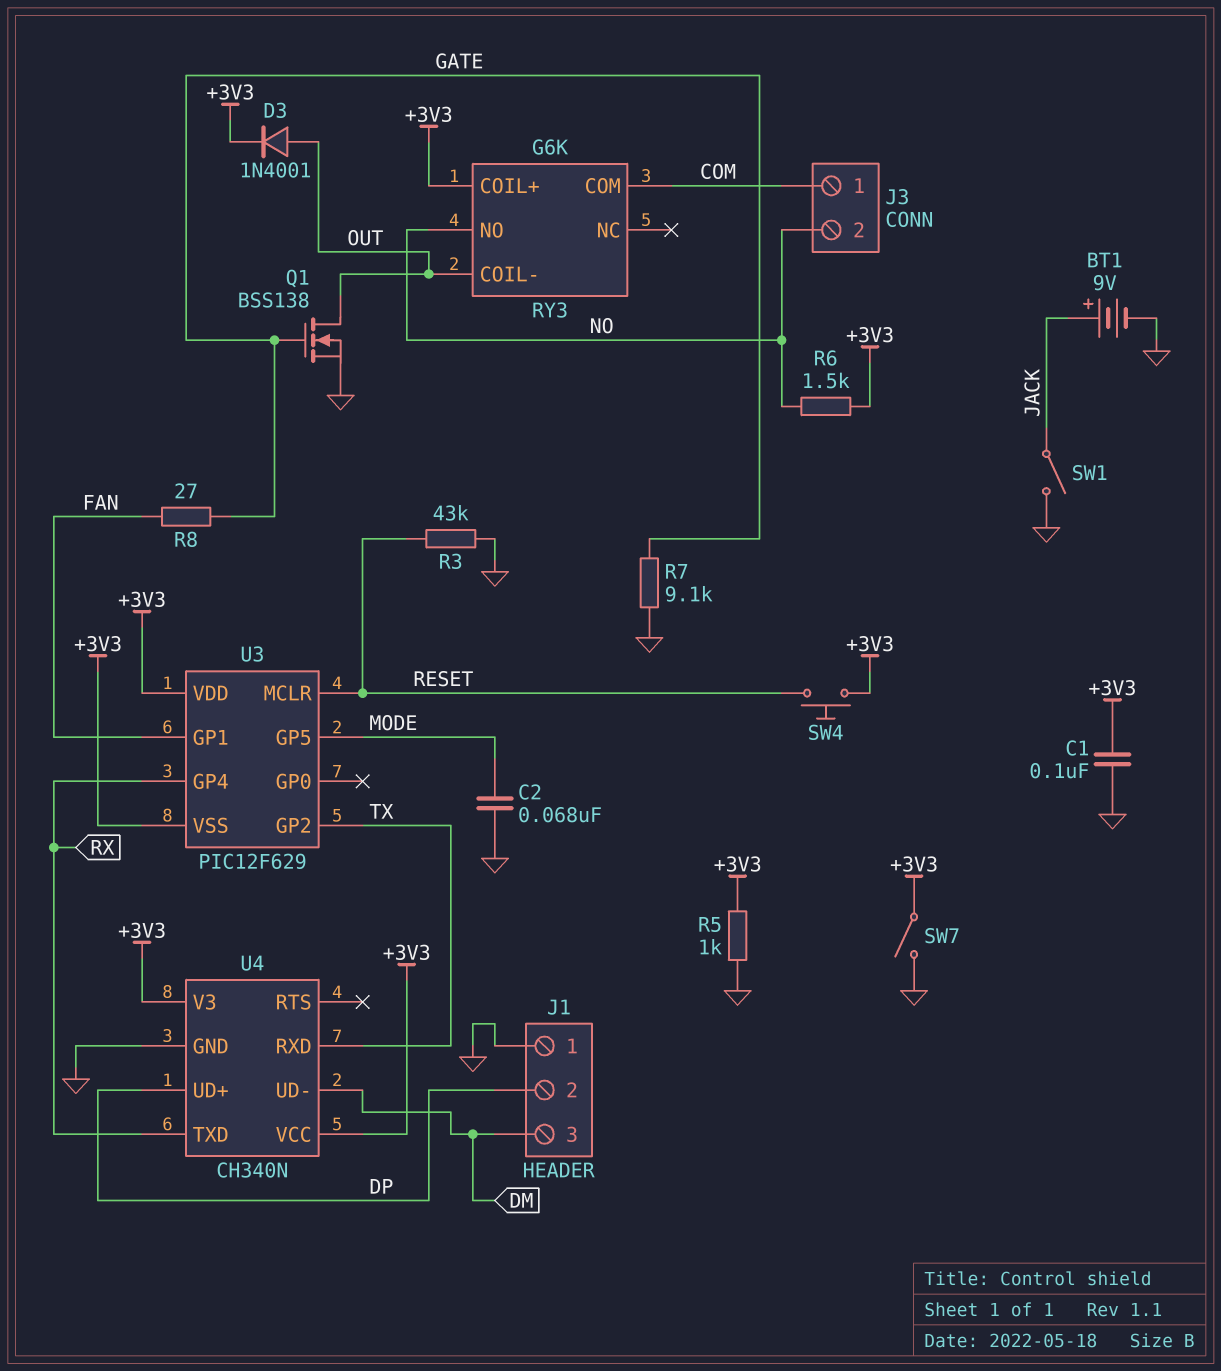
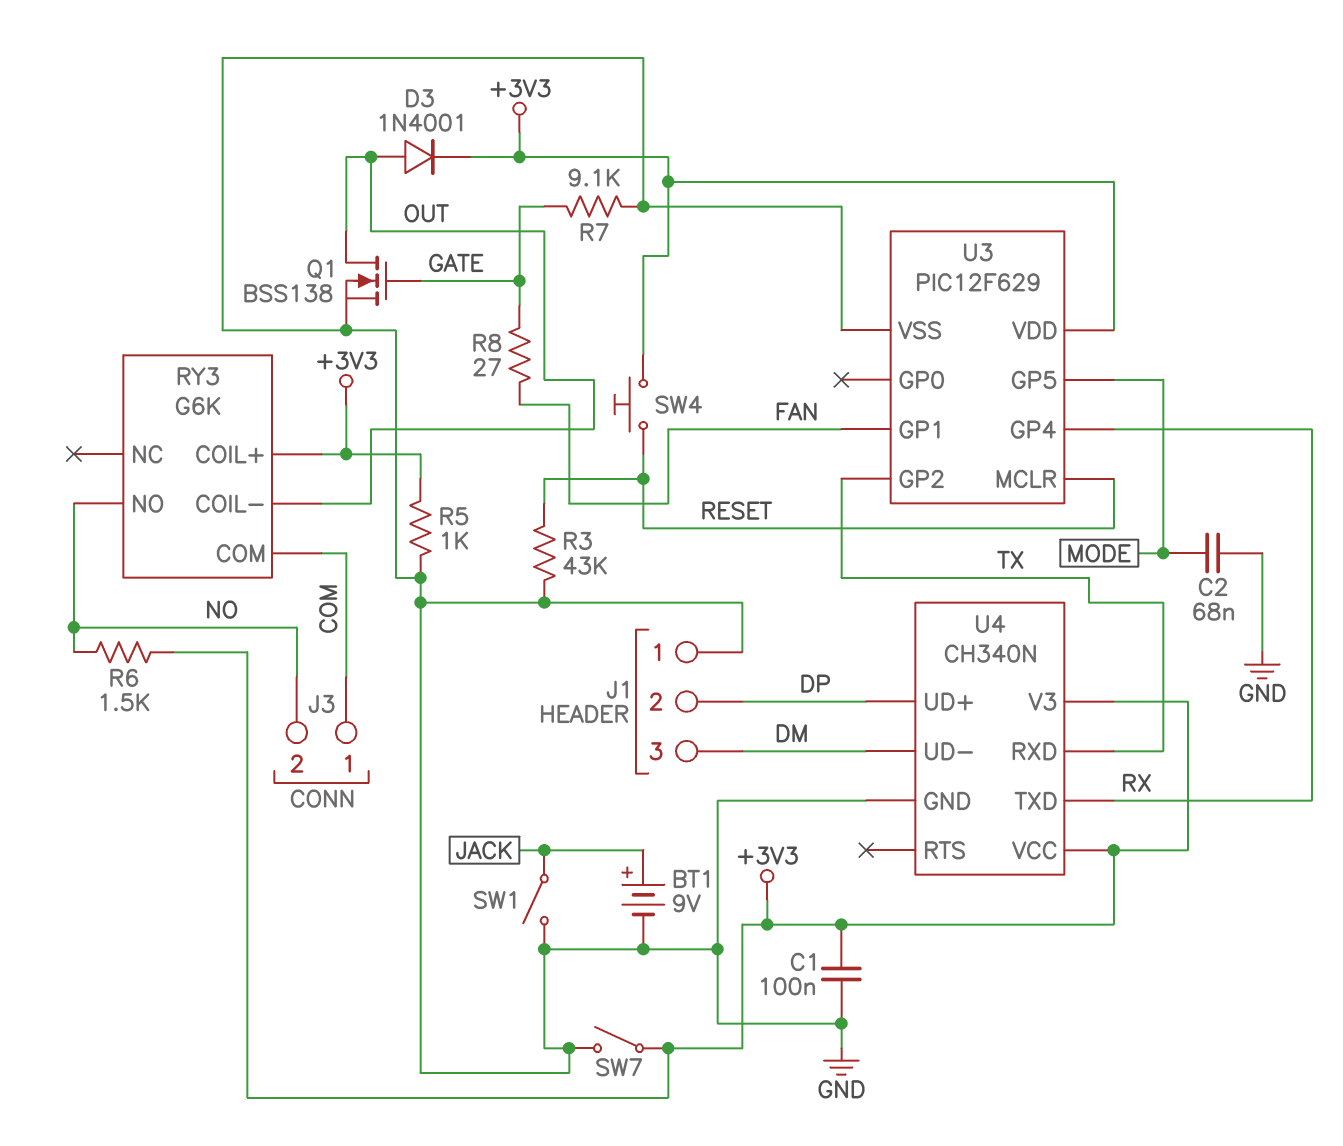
U3 pin VSS: +3V3 -> GND

